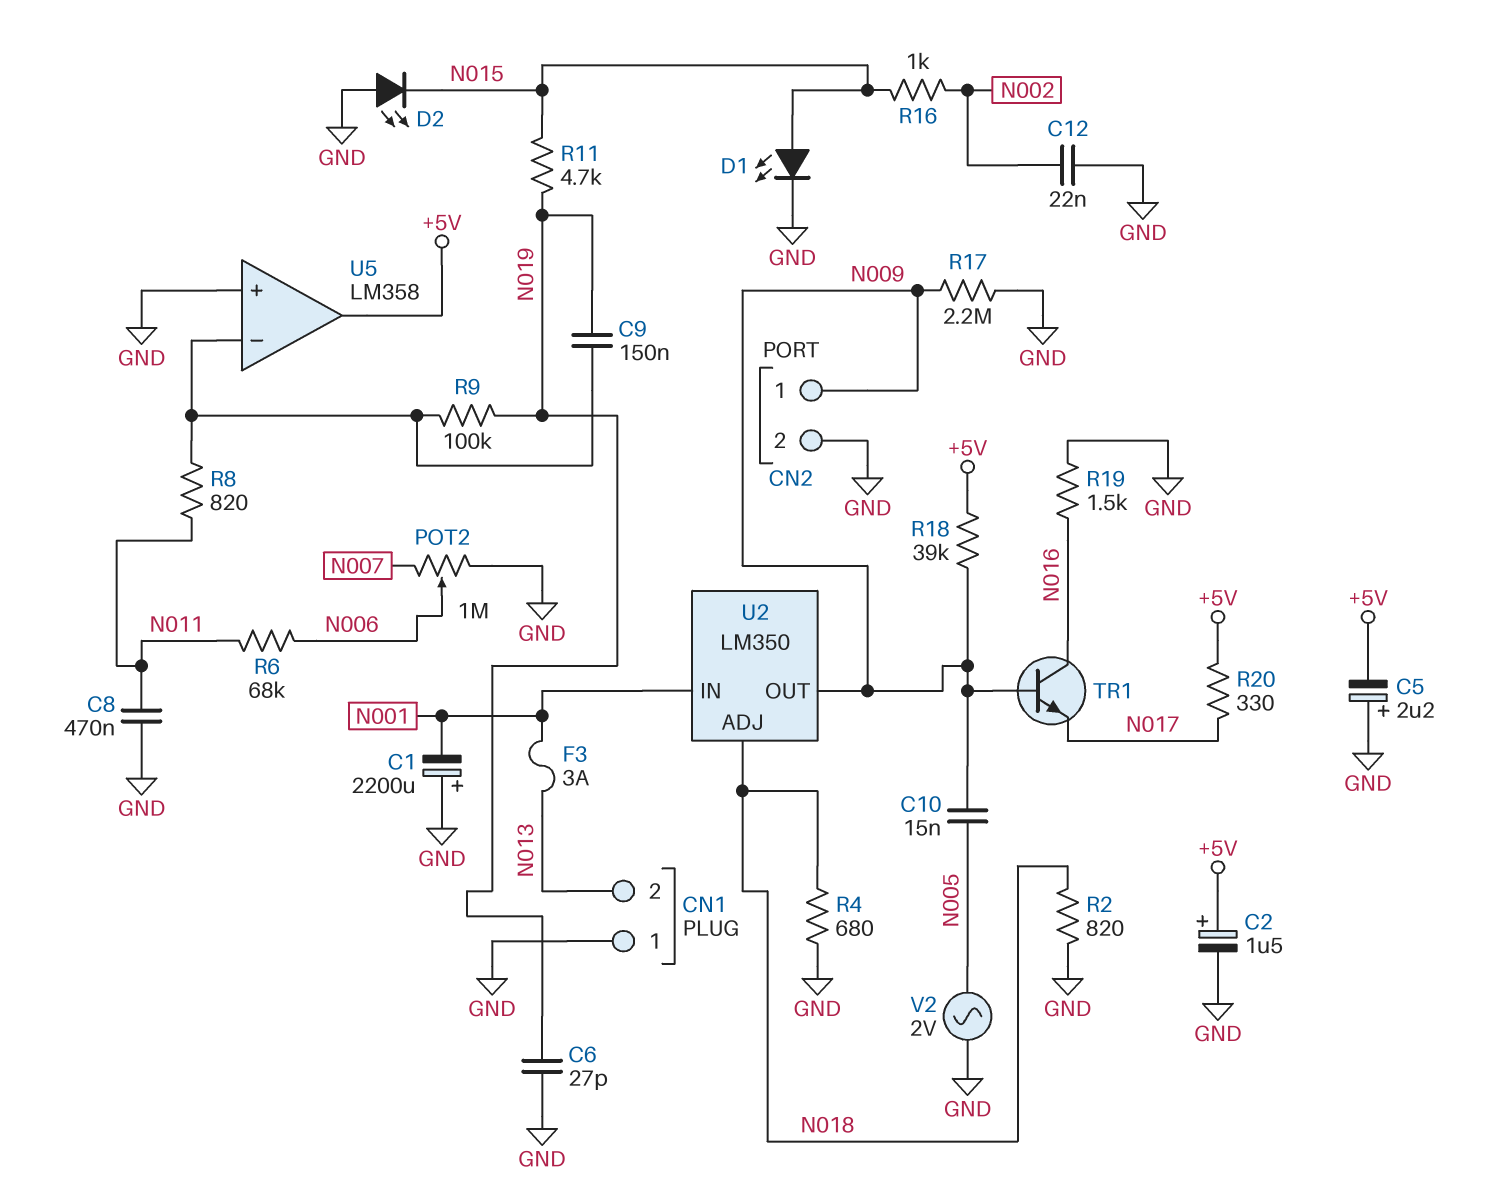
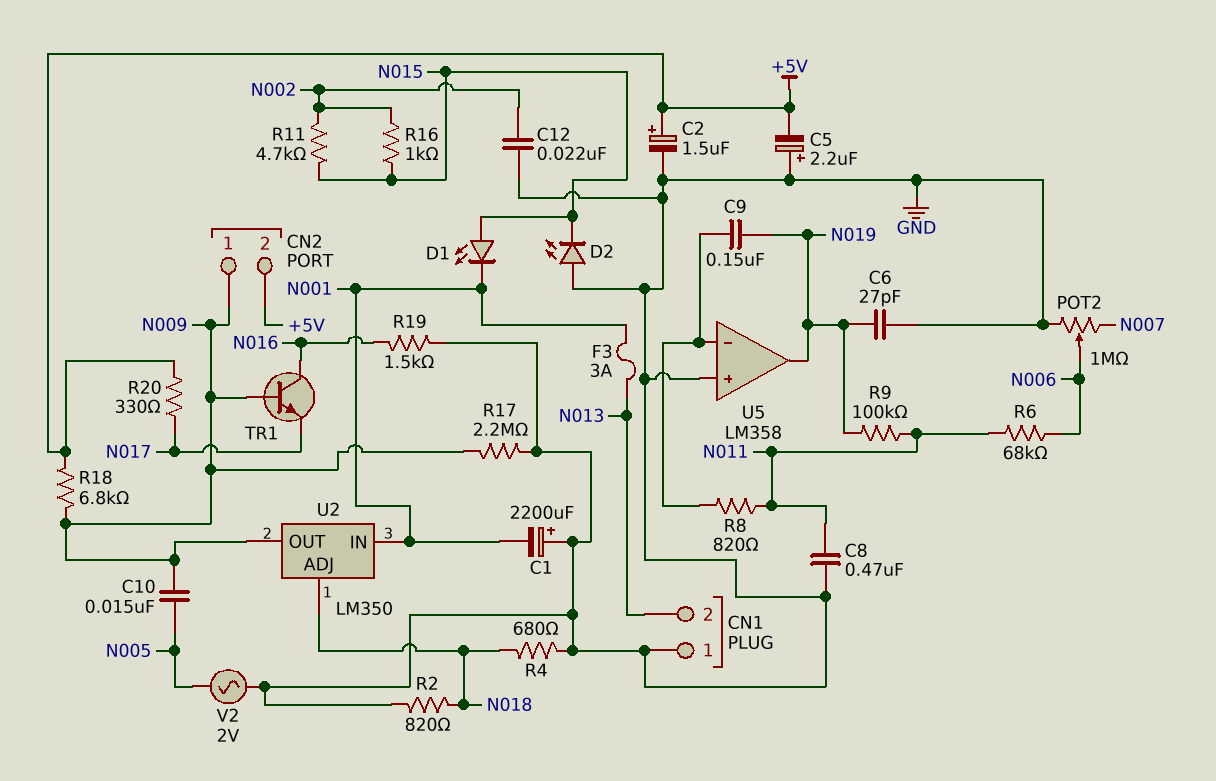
CN2 pin 2: GND -> +5V
D1: LED (A N015, K GND) -> LED (A N015, K N001)
R9: 100k (N019, U5/in-) -> 100k (N011, N019)
R11: 4.7k (N015, N019) -> 4.7k (N002, N015)
R18: 39k (+5V, N009) -> 6.8k (+5V, N009)
U5 pin out: +5V -> N019

